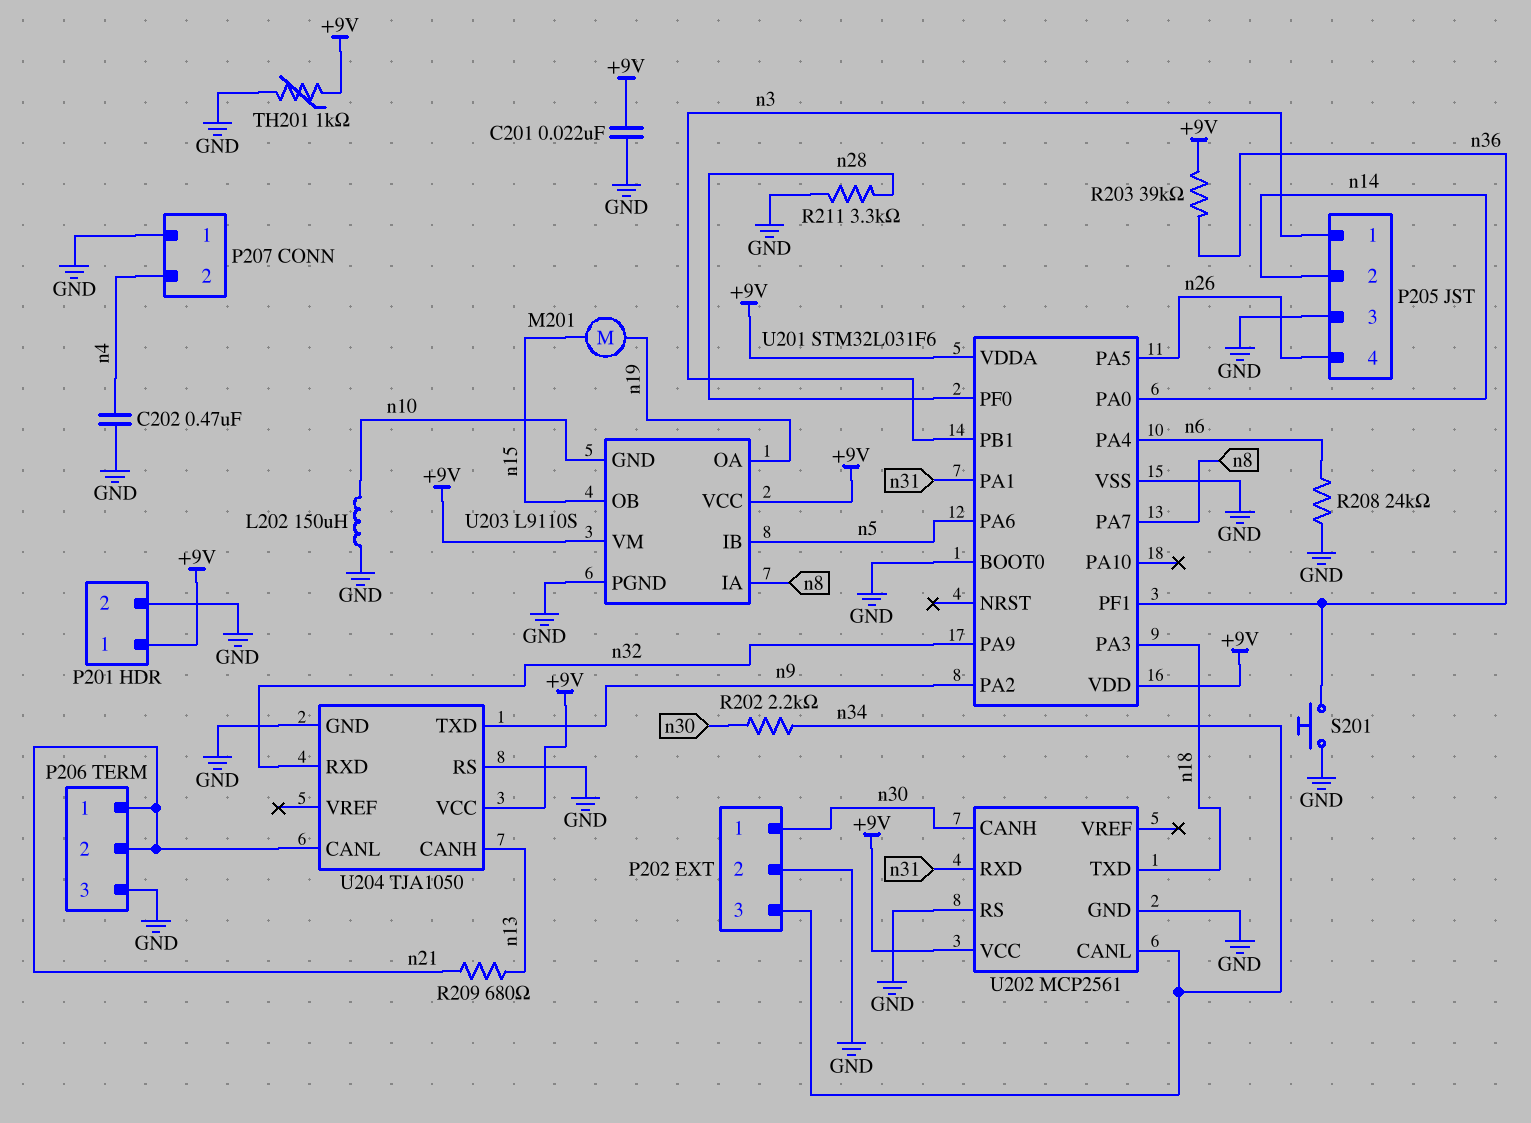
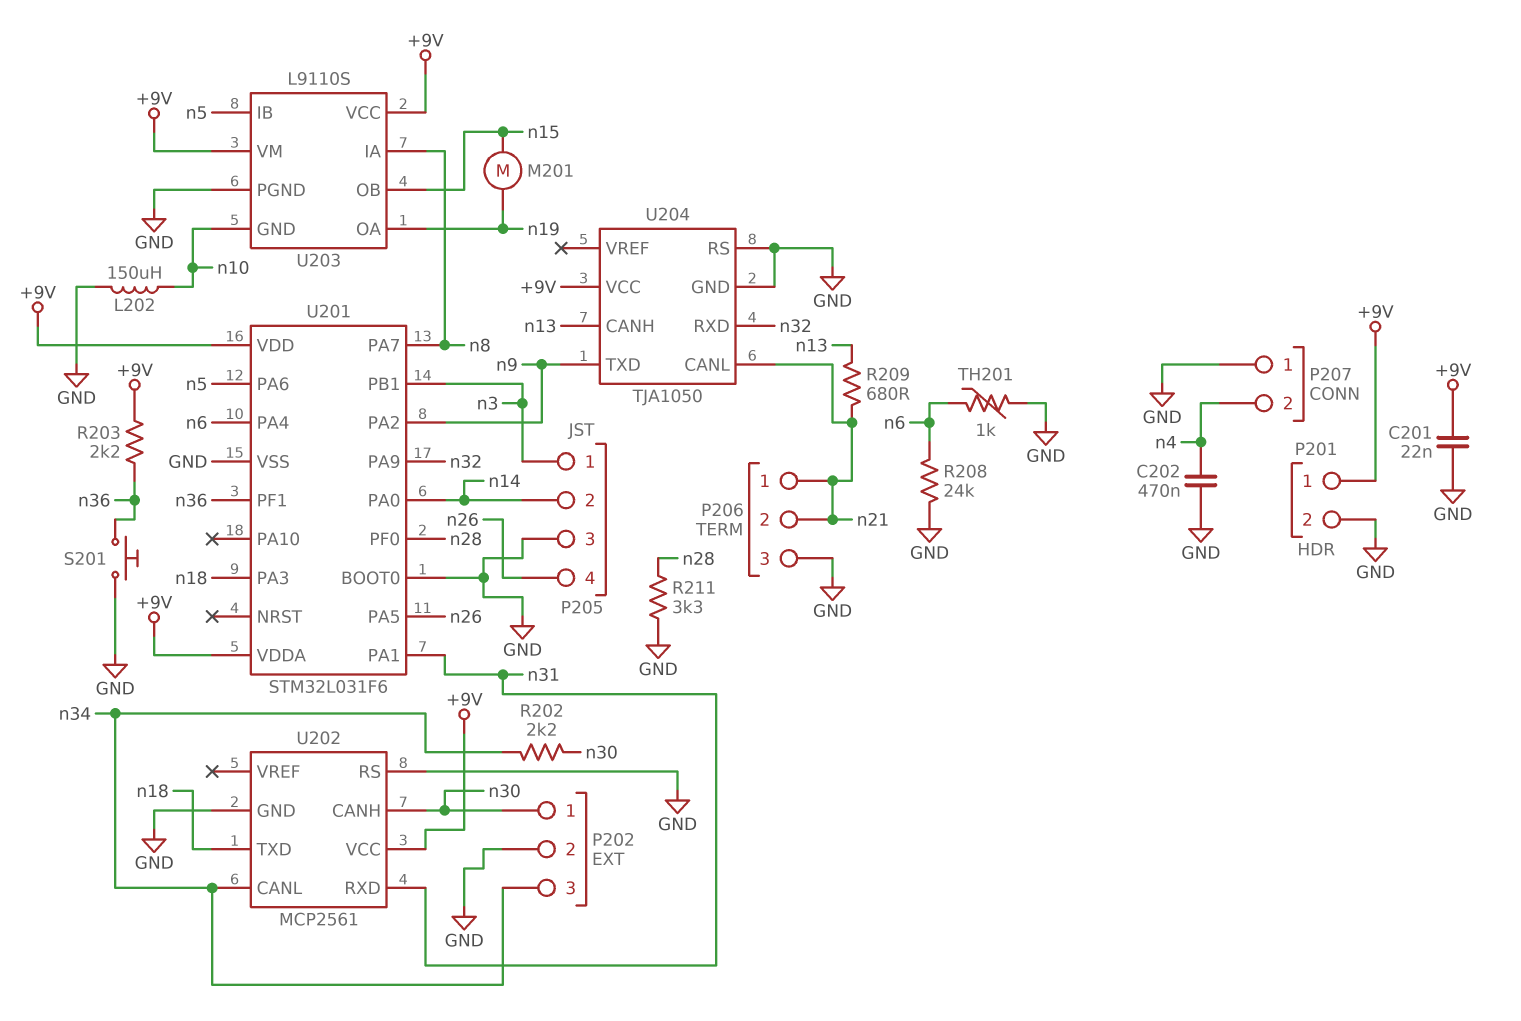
R203: 39k (+9V, n36) -> 2.2k (+9V, n36)
TH201: 1k (+9V, GND) -> 1k (GND, n6)

